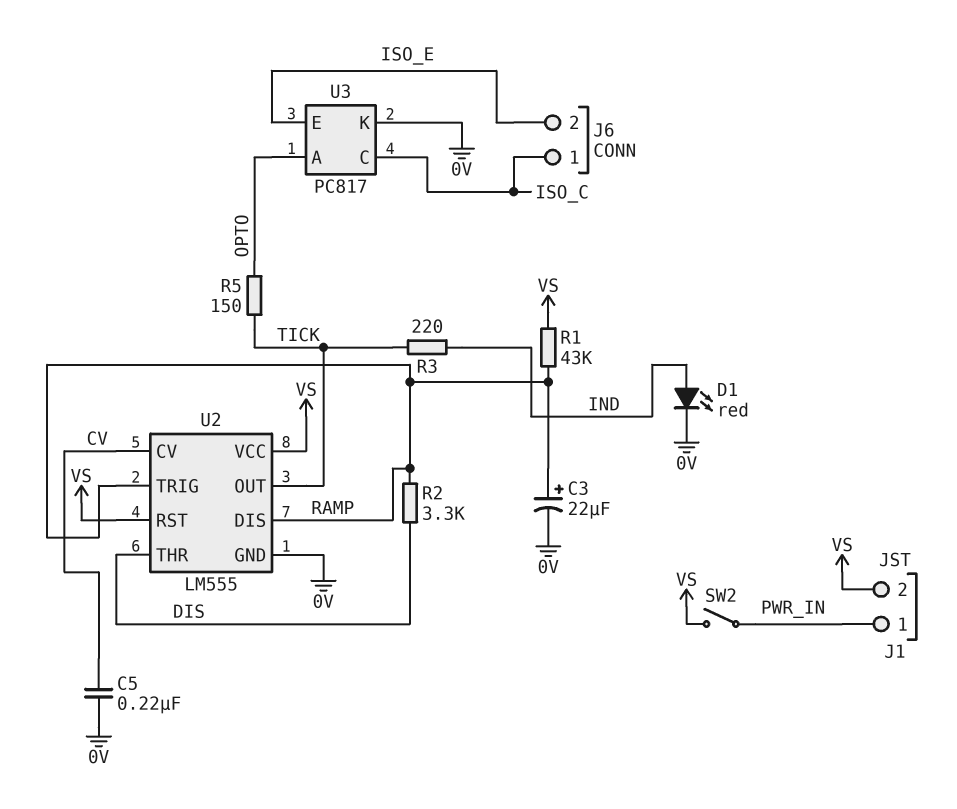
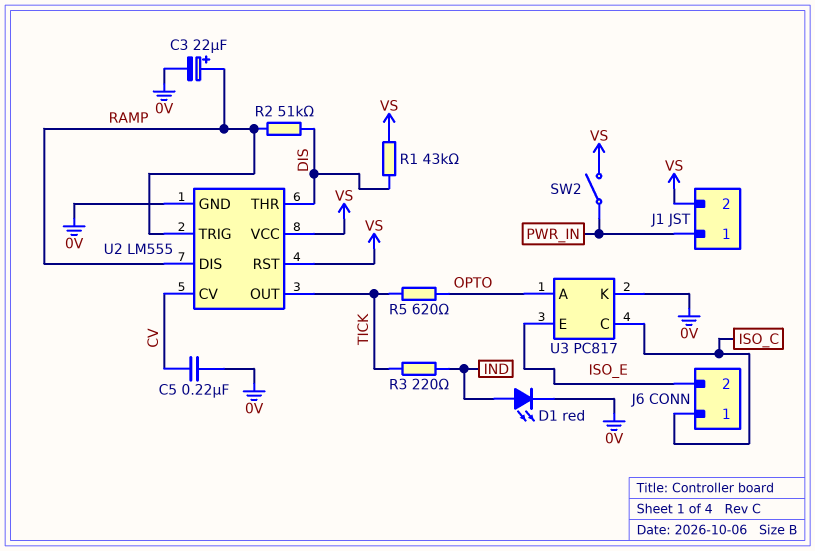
R1: 43k (RAMP, VS) -> 43k (DIS, VS)
R2: 3.3k (DIS, RAMP) -> 51k (DIS, RAMP)
R5: 150 (OPTO, TICK) -> 620 (OPTO, TICK)

